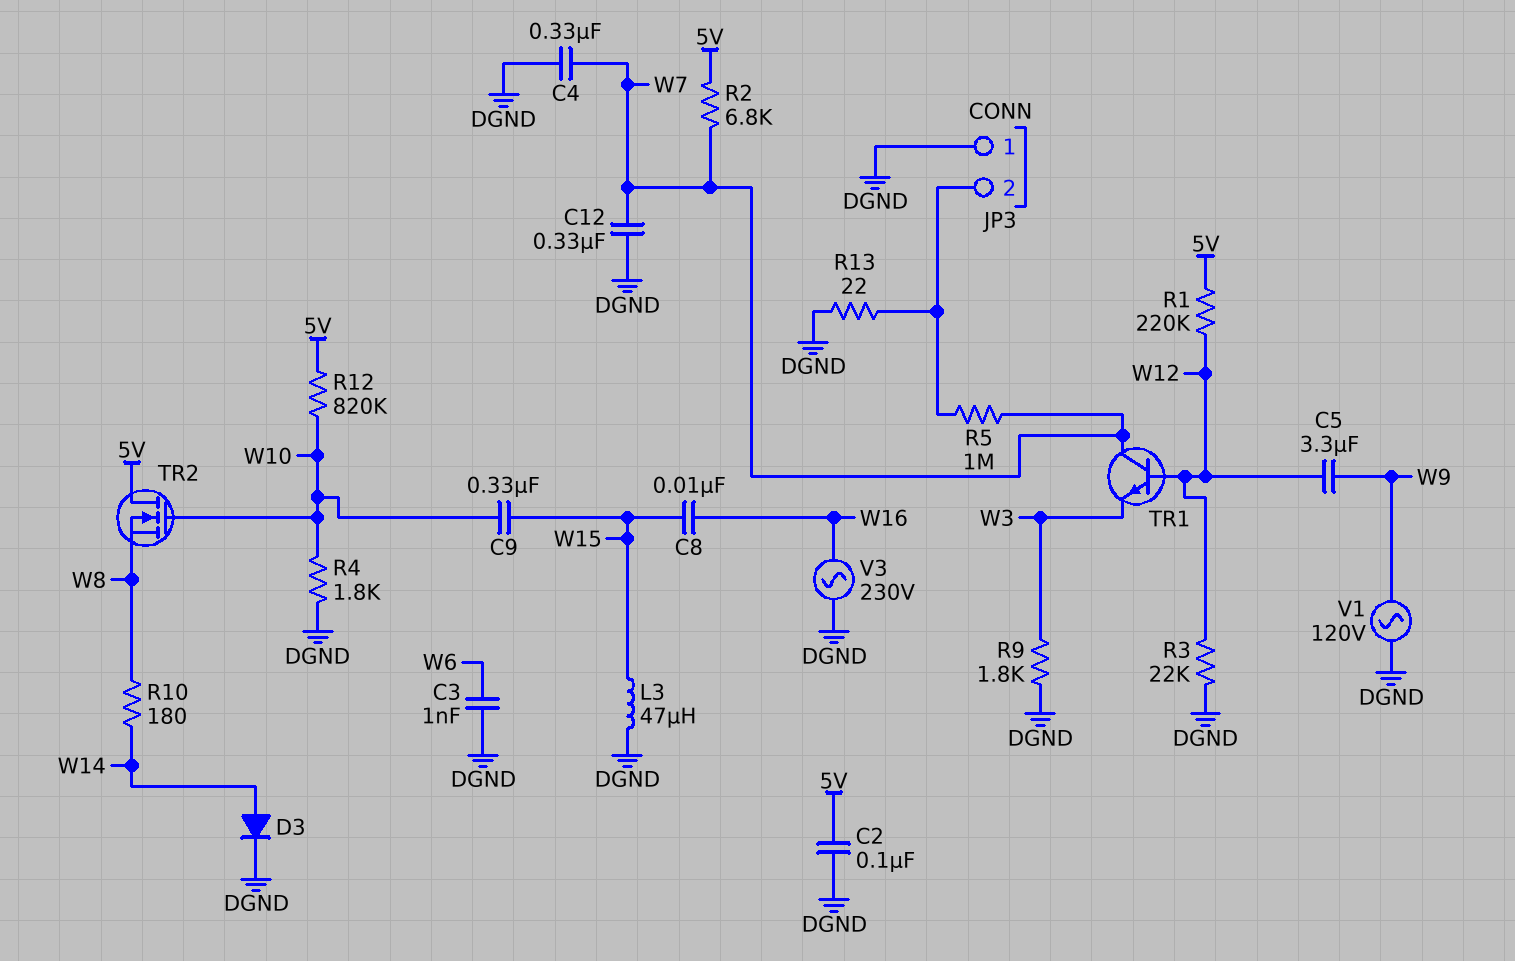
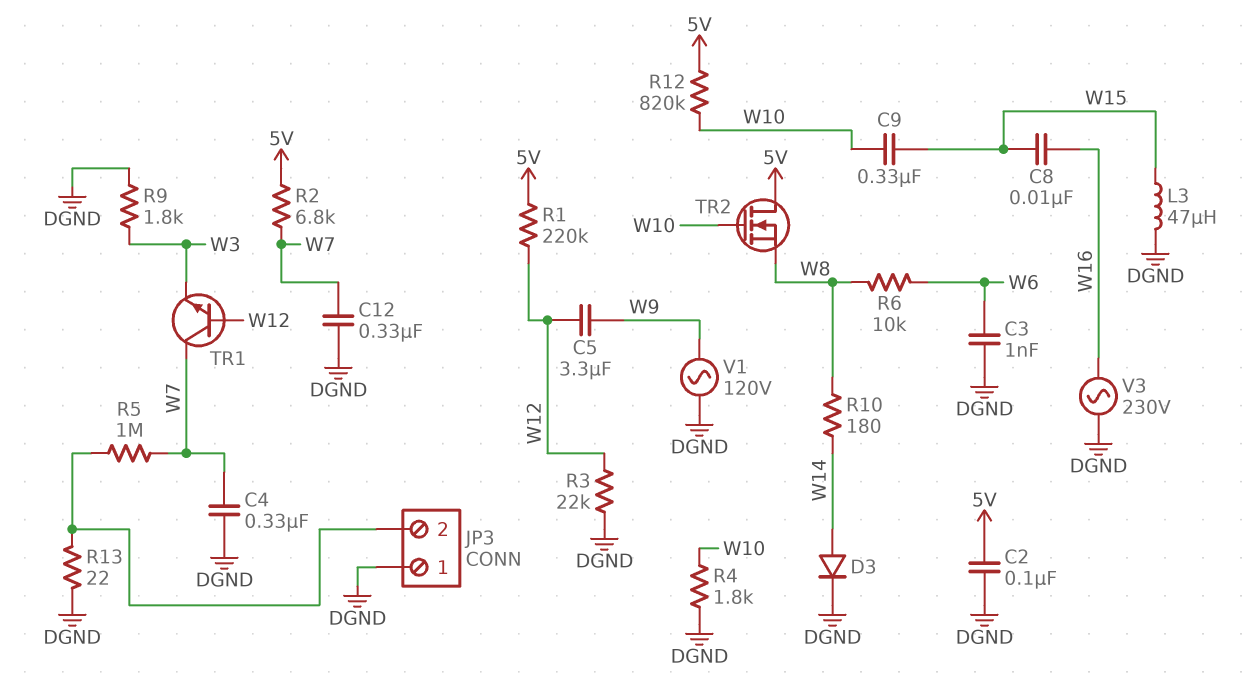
R6: none -> 10k (W6, W8)

